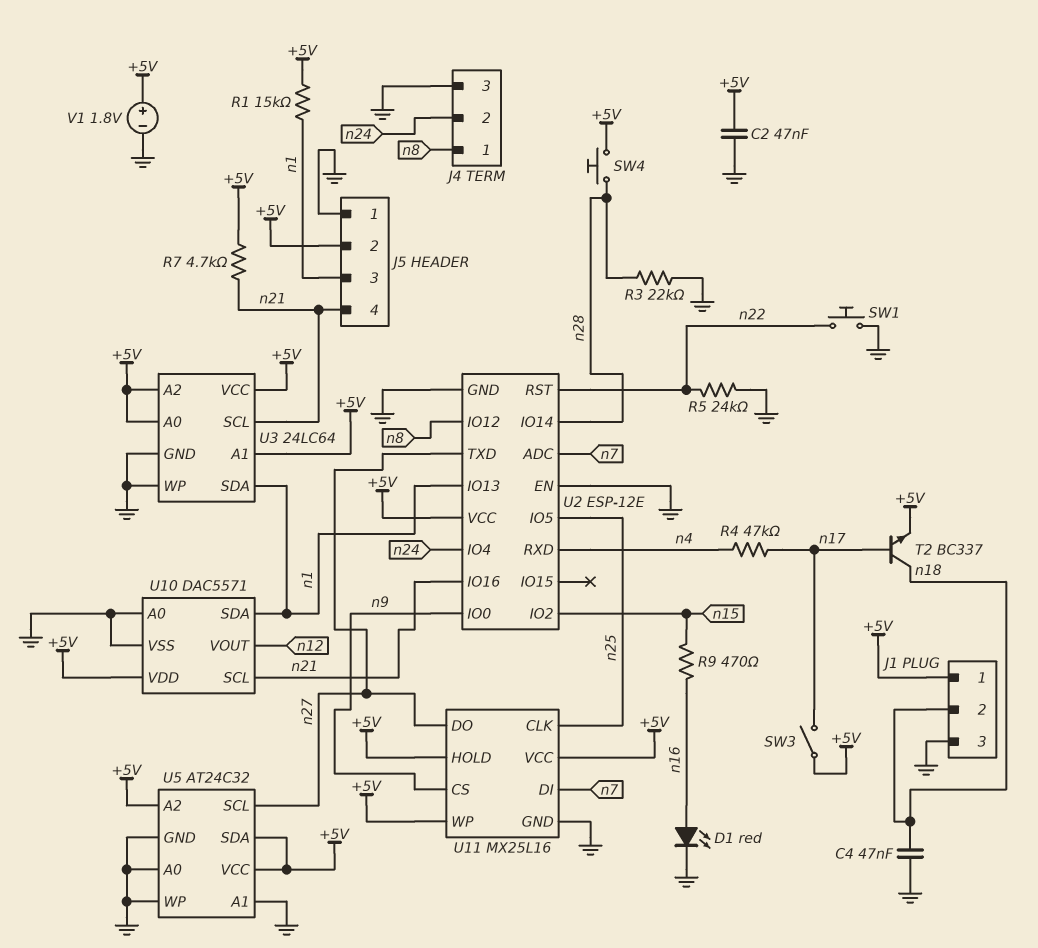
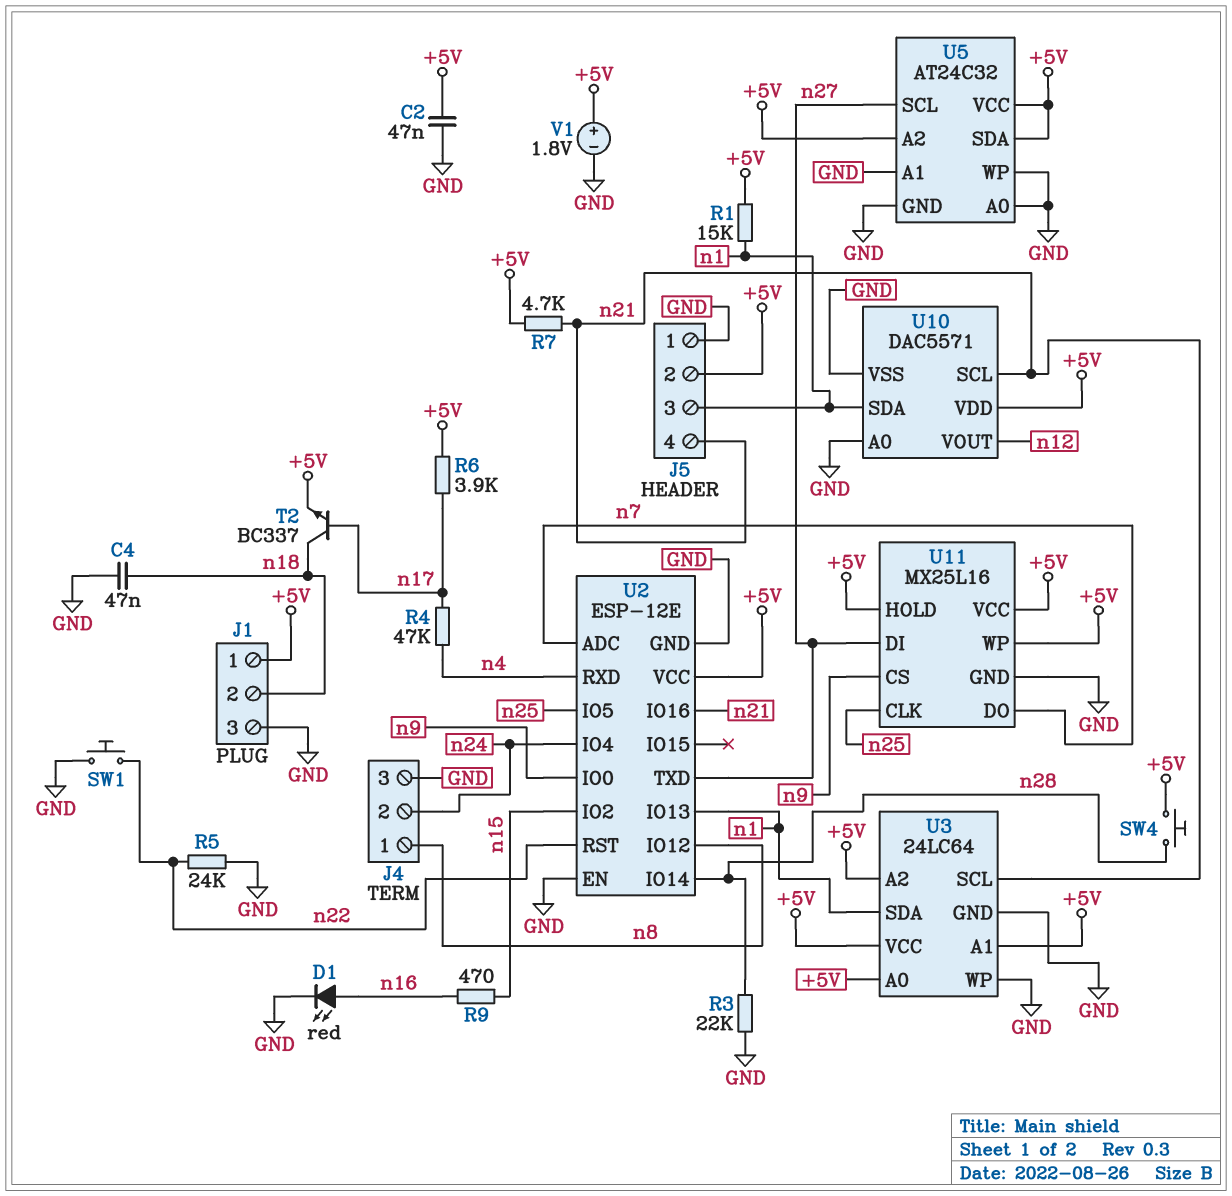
R6: none -> 3.9k (+5V, n17)
SW3: switch (+5V, n17) -> none
U11 pin DI: n7 -> n27
U11 pin DO: n27 -> n7

